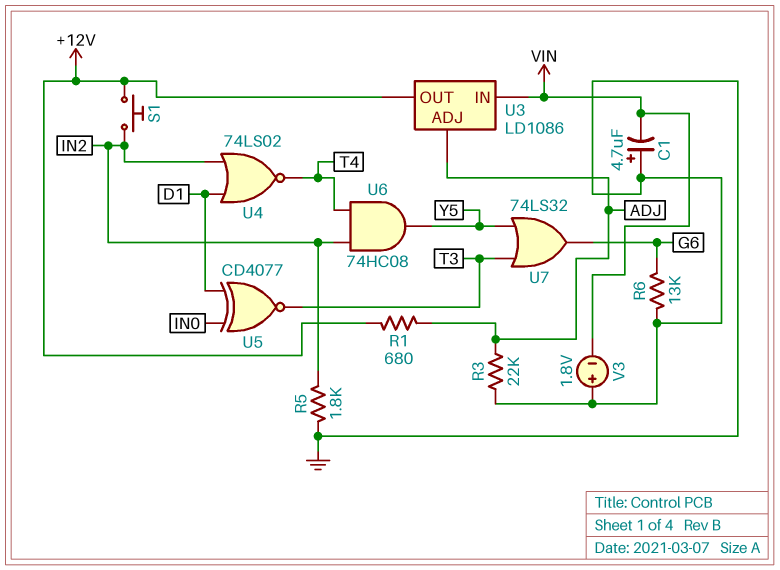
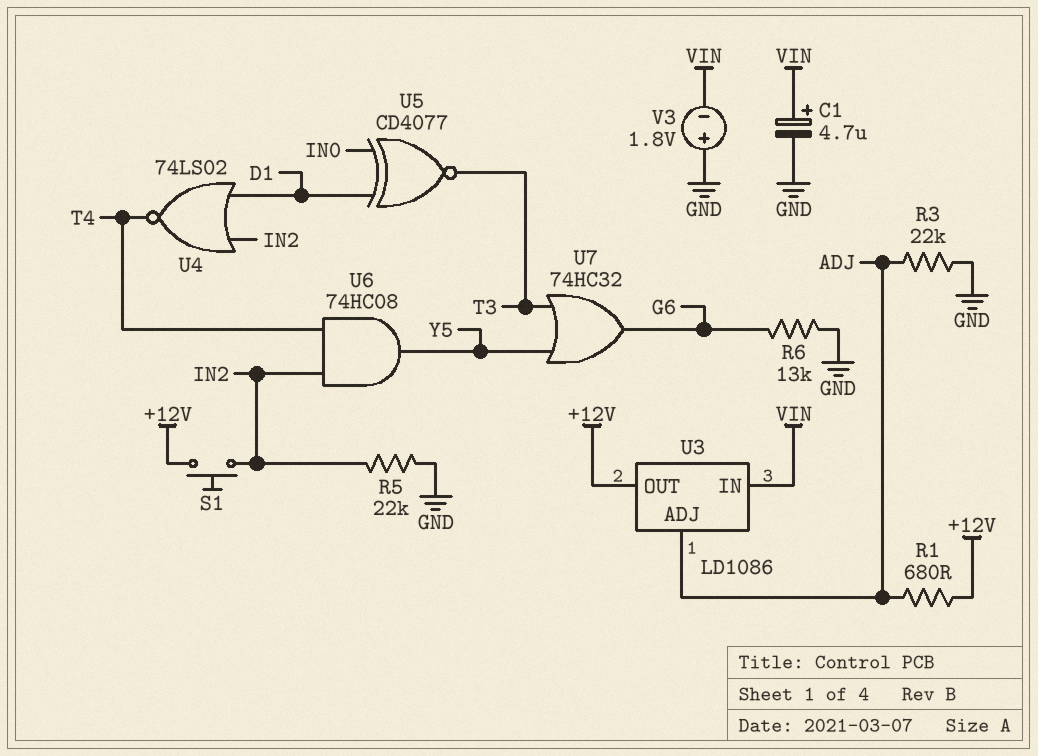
C1: 4.7uF (plus GND, minus VIN) -> 4.7uF (plus VIN, minus GND)
R5: 1.8k (GND, IN2) -> 22k (GND, IN2)
U7: OR 74LS32 (in T3, in Y5, out G6) -> OR 74HC32 (in T3, in Y5, out G6)

